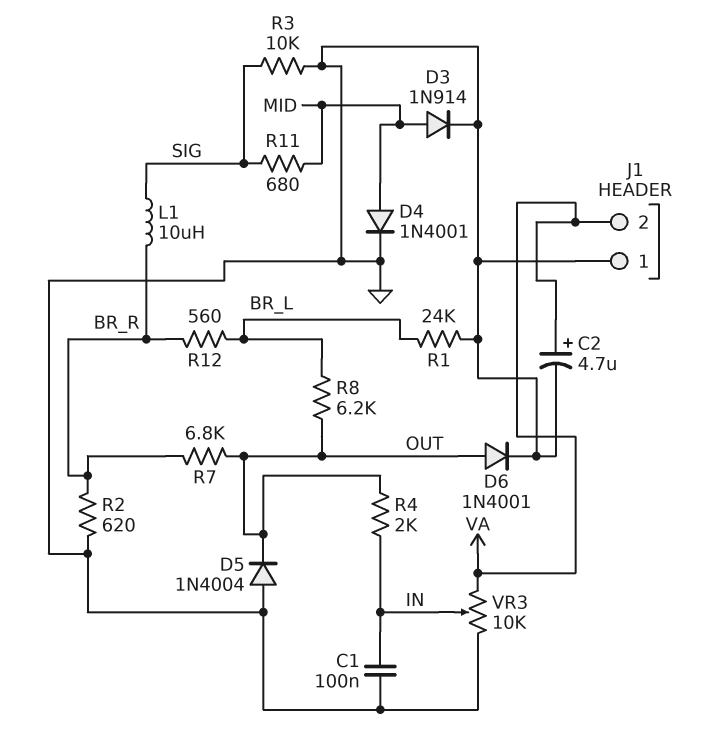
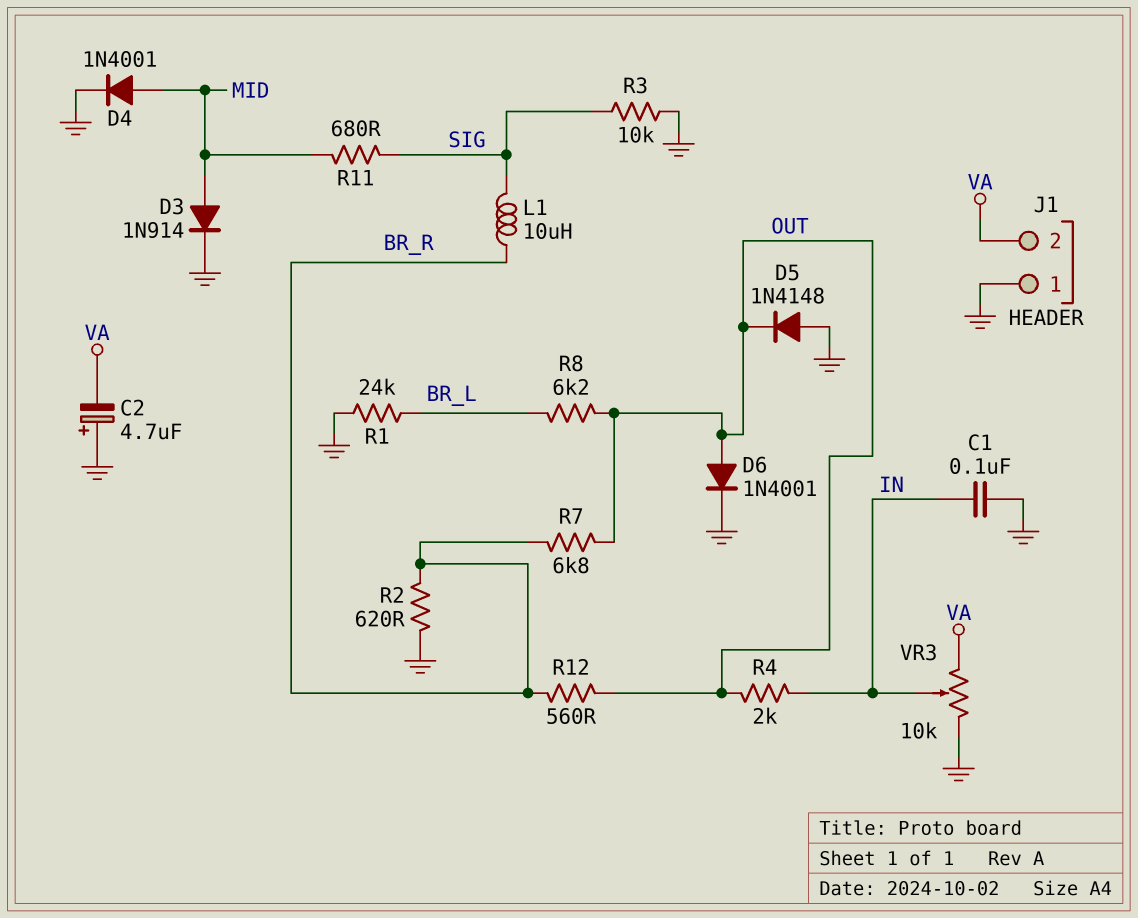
C2: 4.7uF (plus VA, minus GND) -> 4.7uF (plus GND, minus VA)
D5: diode 1N4004 (A GND, K OUT) -> diode 1N4148 (A GND, K OUT)
R12: 560 (BR_L, BR_R) -> 560 (BR_R, OUT)

